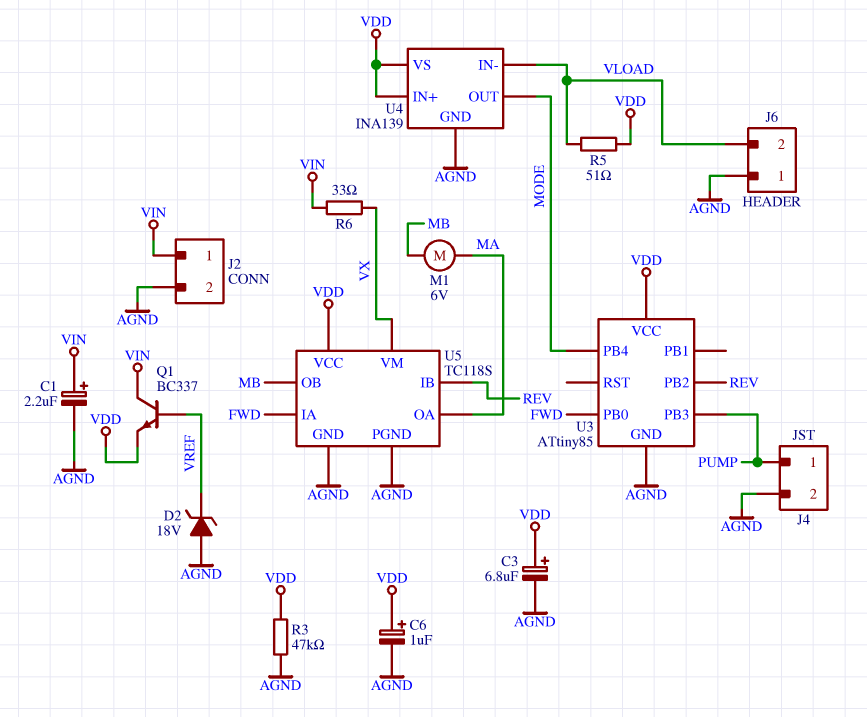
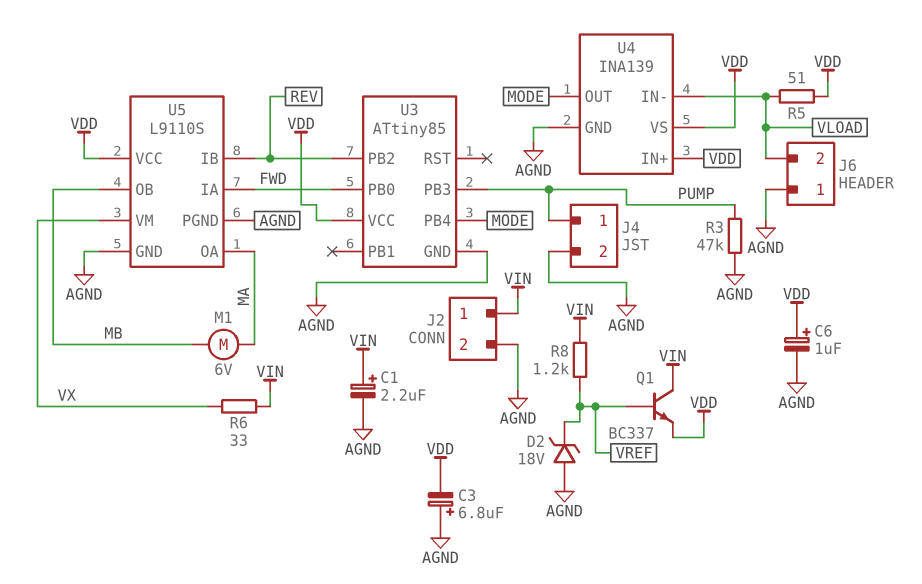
C3: 6.8uF (plus VDD, minus AGND) -> 6.8uF (plus AGND, minus VDD)
R3: 47k (AGND, VDD) -> 47k (AGND, PUMP)
R8: none -> 1.2k (VIN, VREF)
U5: TC118S -> L9110S

